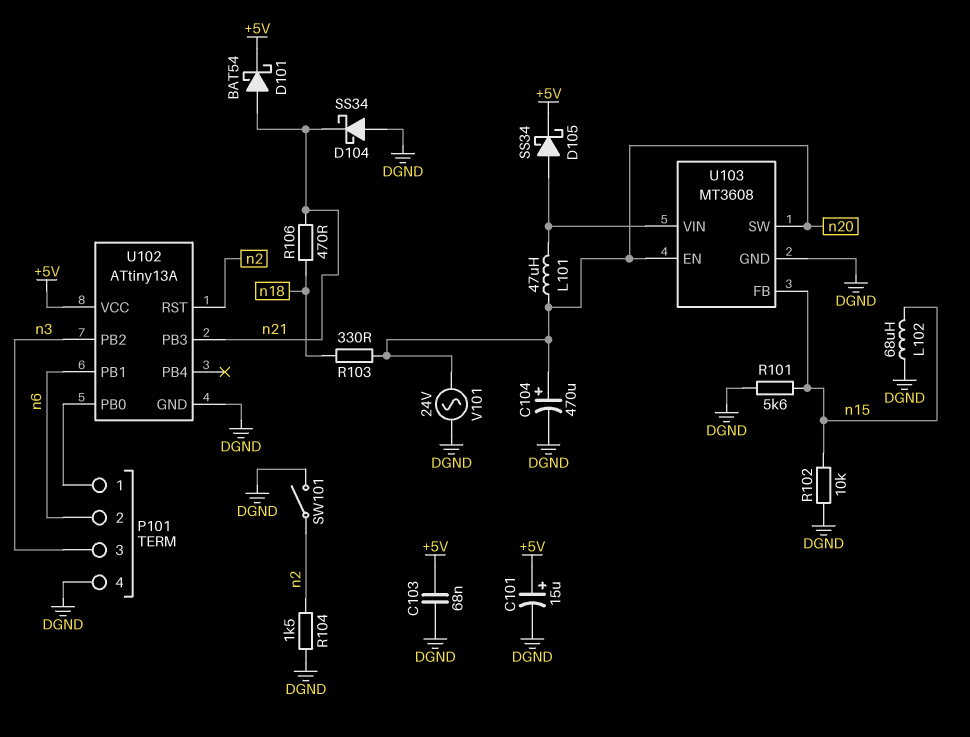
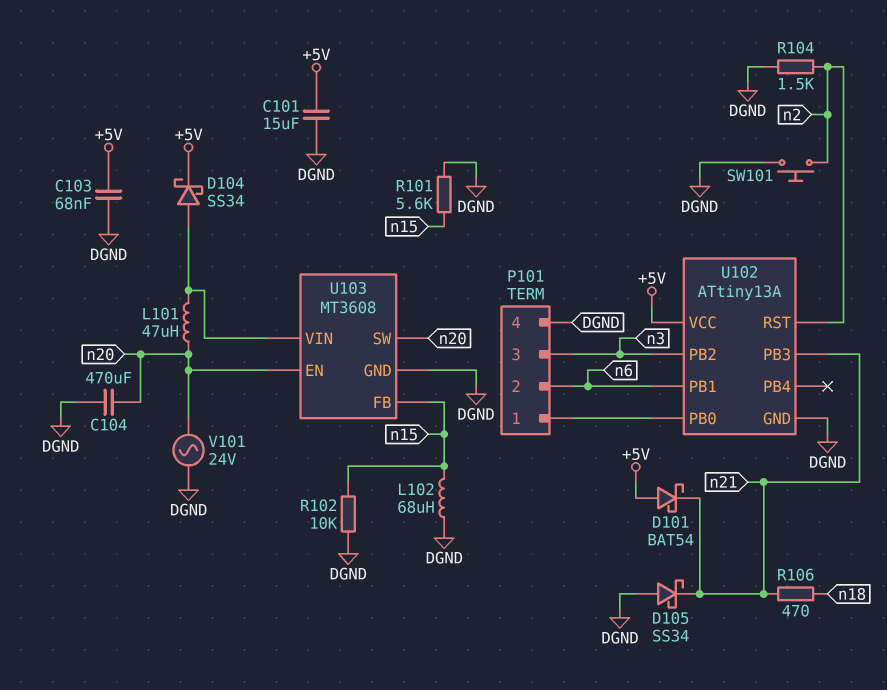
C101: 15uF (plus +5V, minus DGND) -> 15uF (+5V, DGND)
C104: 470uF (plus n20, minus DGND) -> 470uF (DGND, n20)
D101: schottky BAT54 (A n21, K +5V) -> schottky BAT54 (A +5V, K n21)
D104: schottky SS34 (A DGND, K n21) -> schottky SS34 (A U103/VIN, K +5V)
D105: schottky SS34 (A U103/VIN, K +5V) -> schottky SS34 (A DGND, K n21)
R103: 330 (n18, n20) -> none
SW101: switch (DGND, n2) -> button (DGND, n2)

